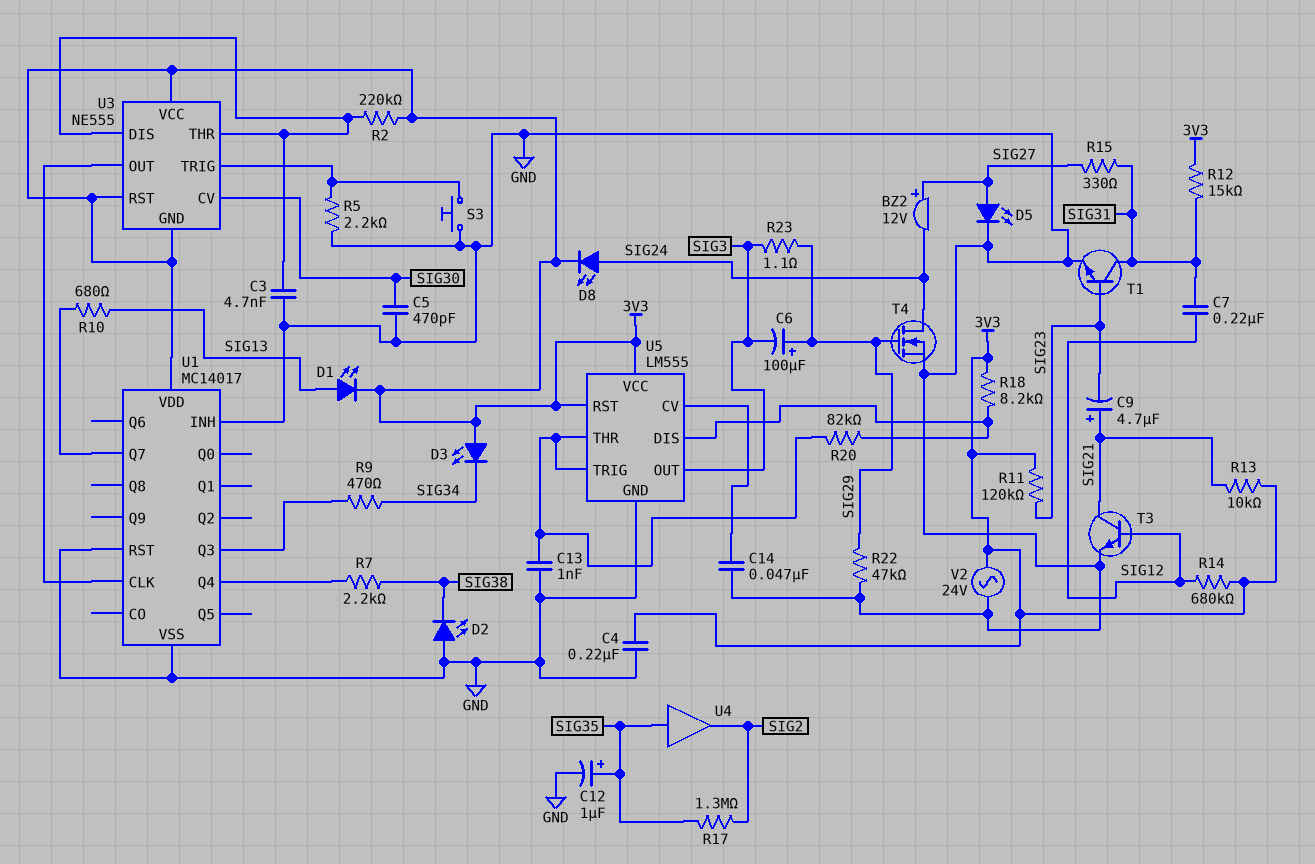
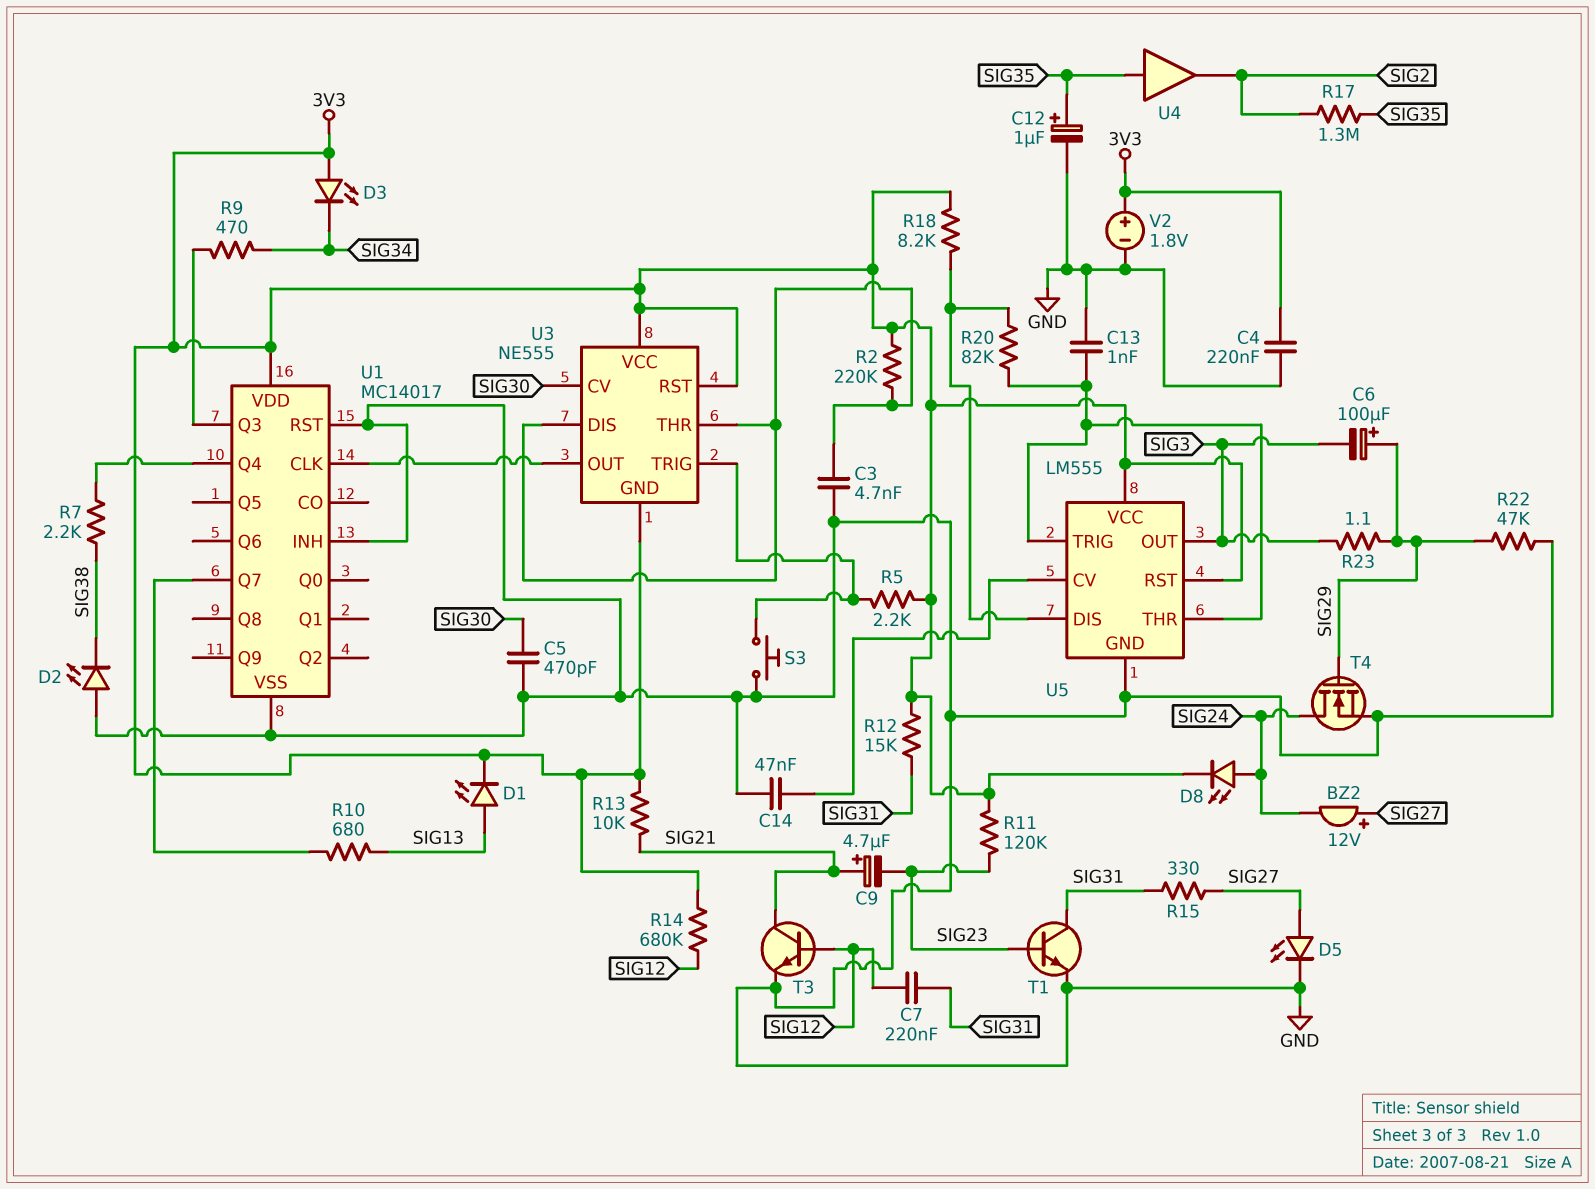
R5: 2.2k (GND, U3/TRIG) -> 2.2k (3V3, U3/TRIG)
V2: AC 24V (3V3, GND) -> 1.8V (plus 3V3, minus GND)

